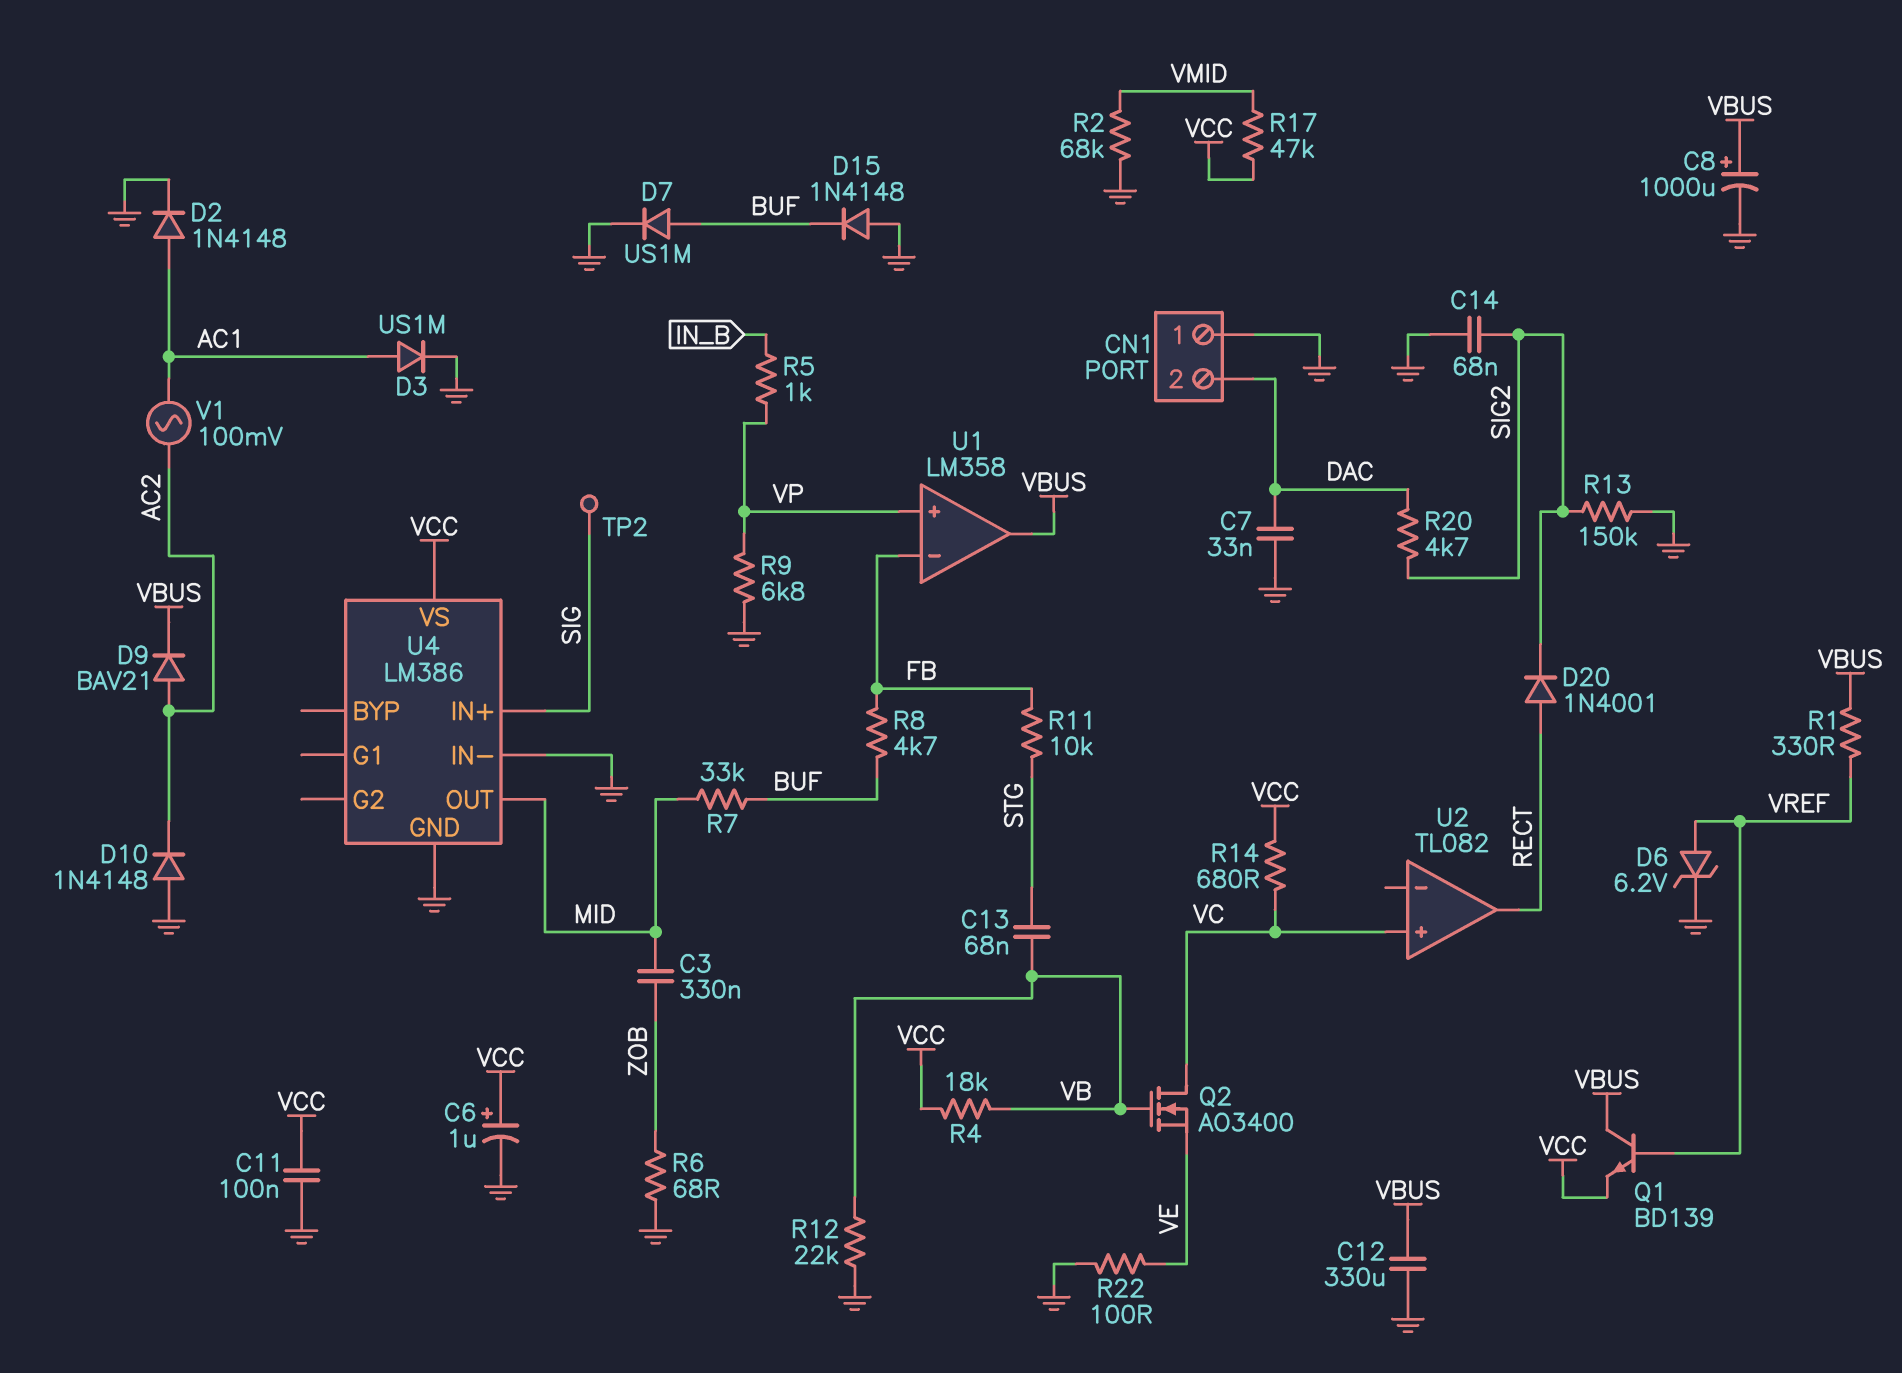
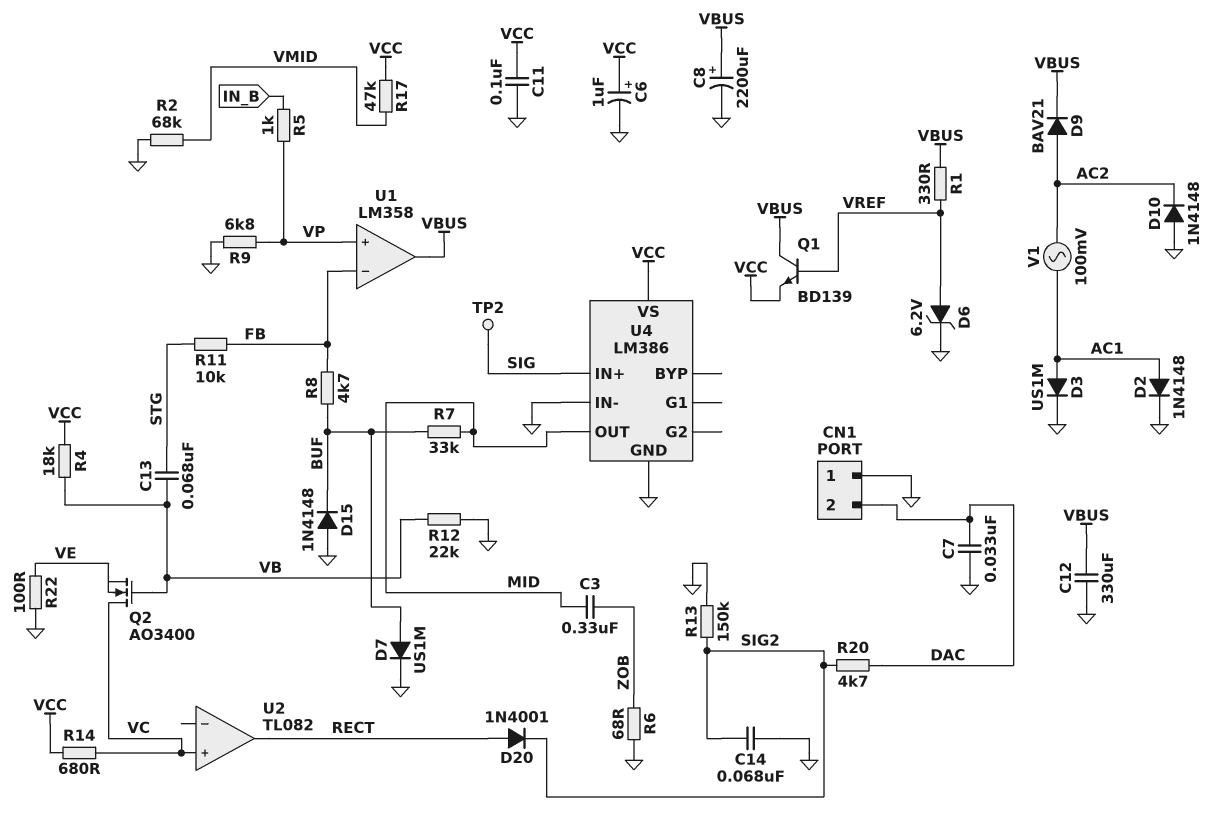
C8: 1000uF (plus VBUS, minus GND) -> 2200uF (plus VBUS, minus GND)

